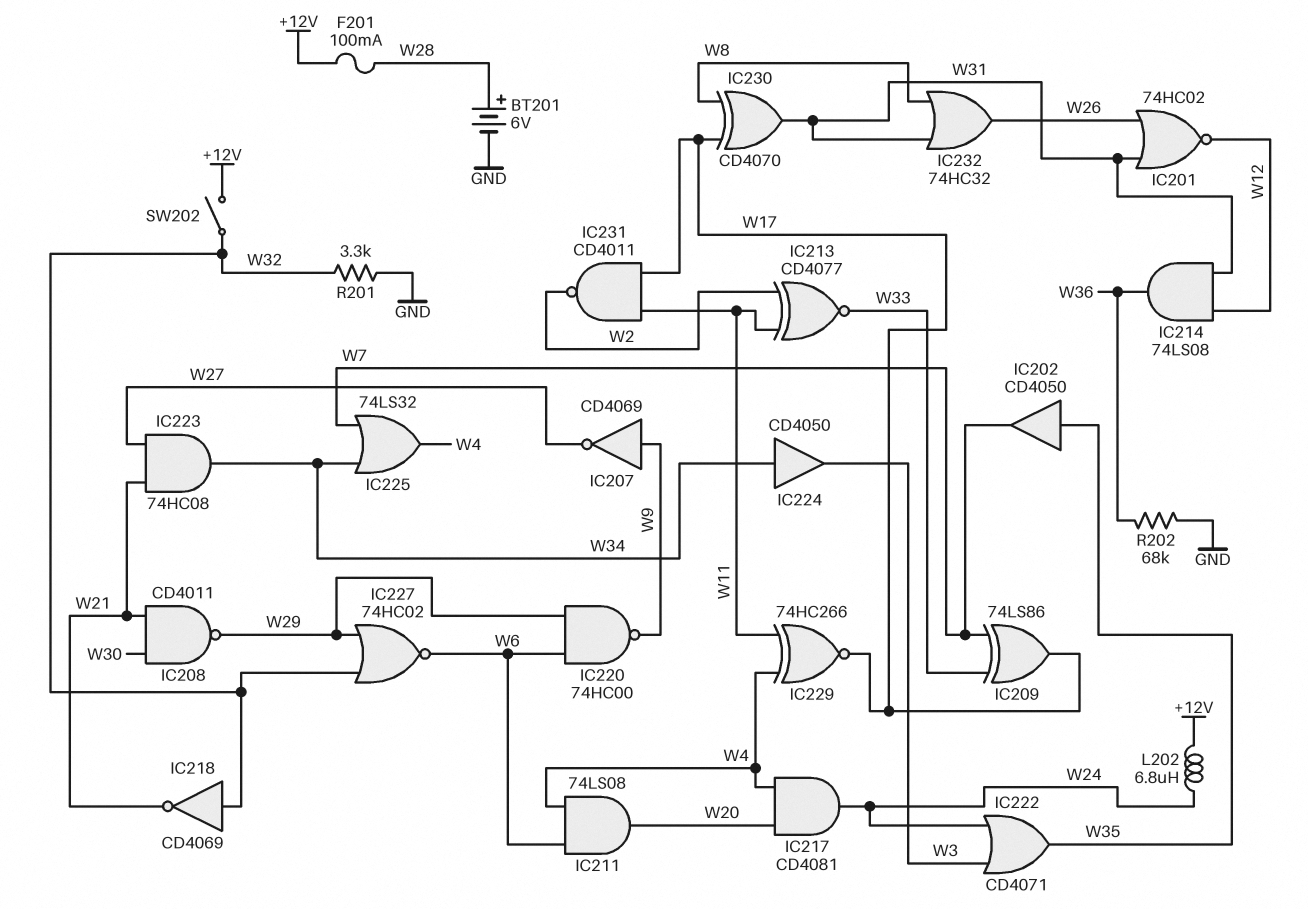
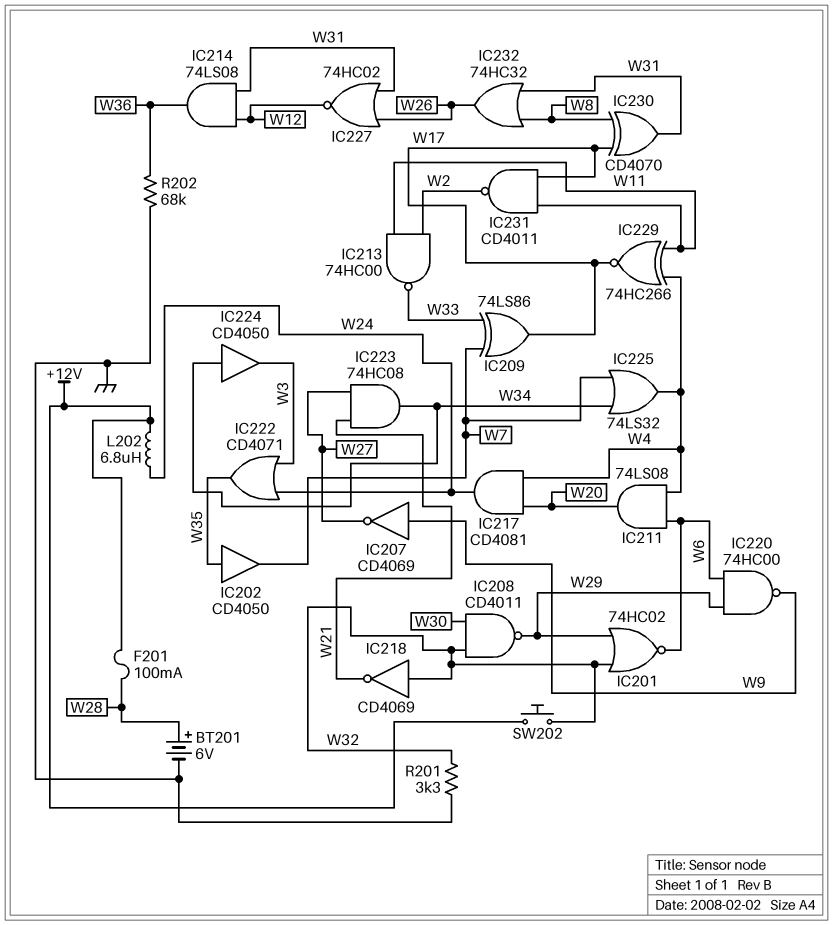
IC201: NOR 74HC02 (in W26, in W31, out W12) -> NOR 74HC02 (in W29, in W32, out W6)
IC208: NAND CD4011 (in W21, in W30, out W29) -> NAND CD4011 (in W30, in W32, out W29)
IC213: XNOR CD4077 (in W2, in W11, out W33) -> NAND 74HC00 (in W2, in W11, out W33)
IC227: NOR 74HC02 (in W29, in W32, out W6) -> NOR 74HC02 (in W26, in W31, out W12)
SW202: switch (+12V, W32) -> button (+12V, W32)

